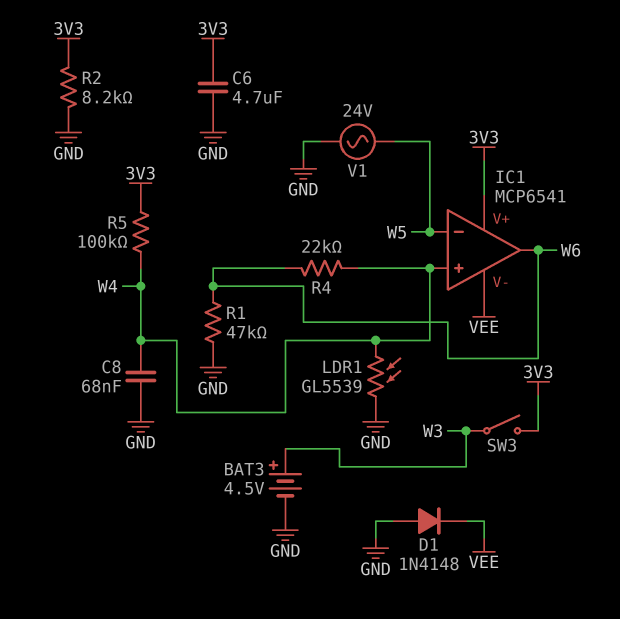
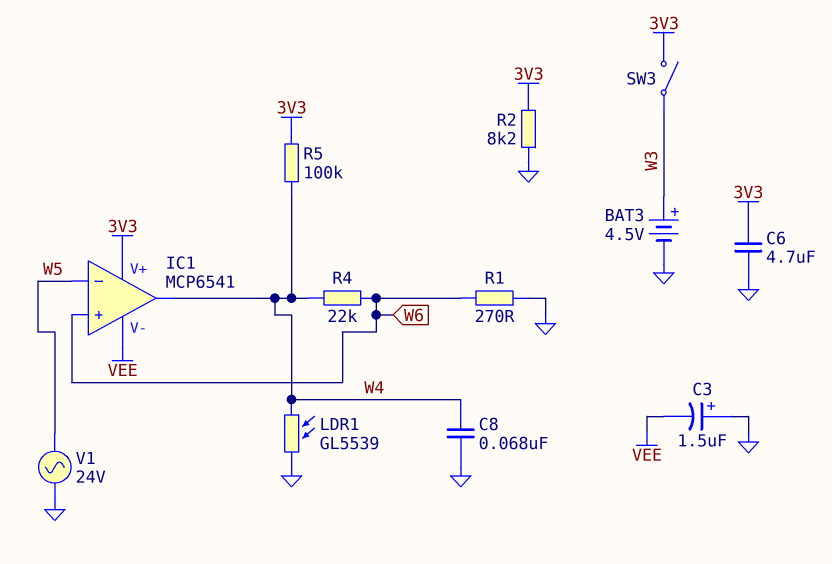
C3: none -> 1.5uF (plus GND, minus VEE)
D1: diode 1N4148 (A GND, K VEE) -> none
IC1 pin in+: W4 -> W6
IC1 pin out: W6 -> W4
R1: 47k (GND, W6) -> 270 (GND, W6)

